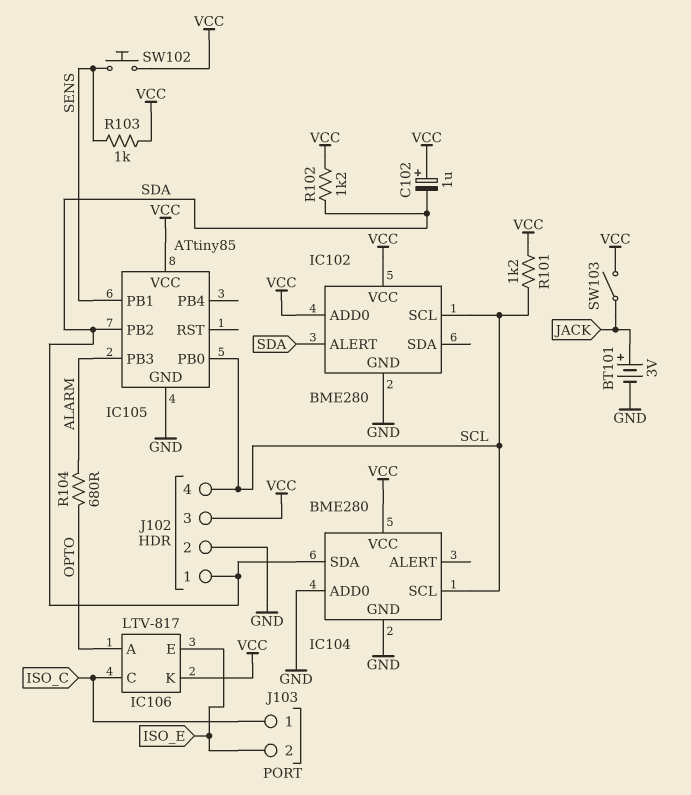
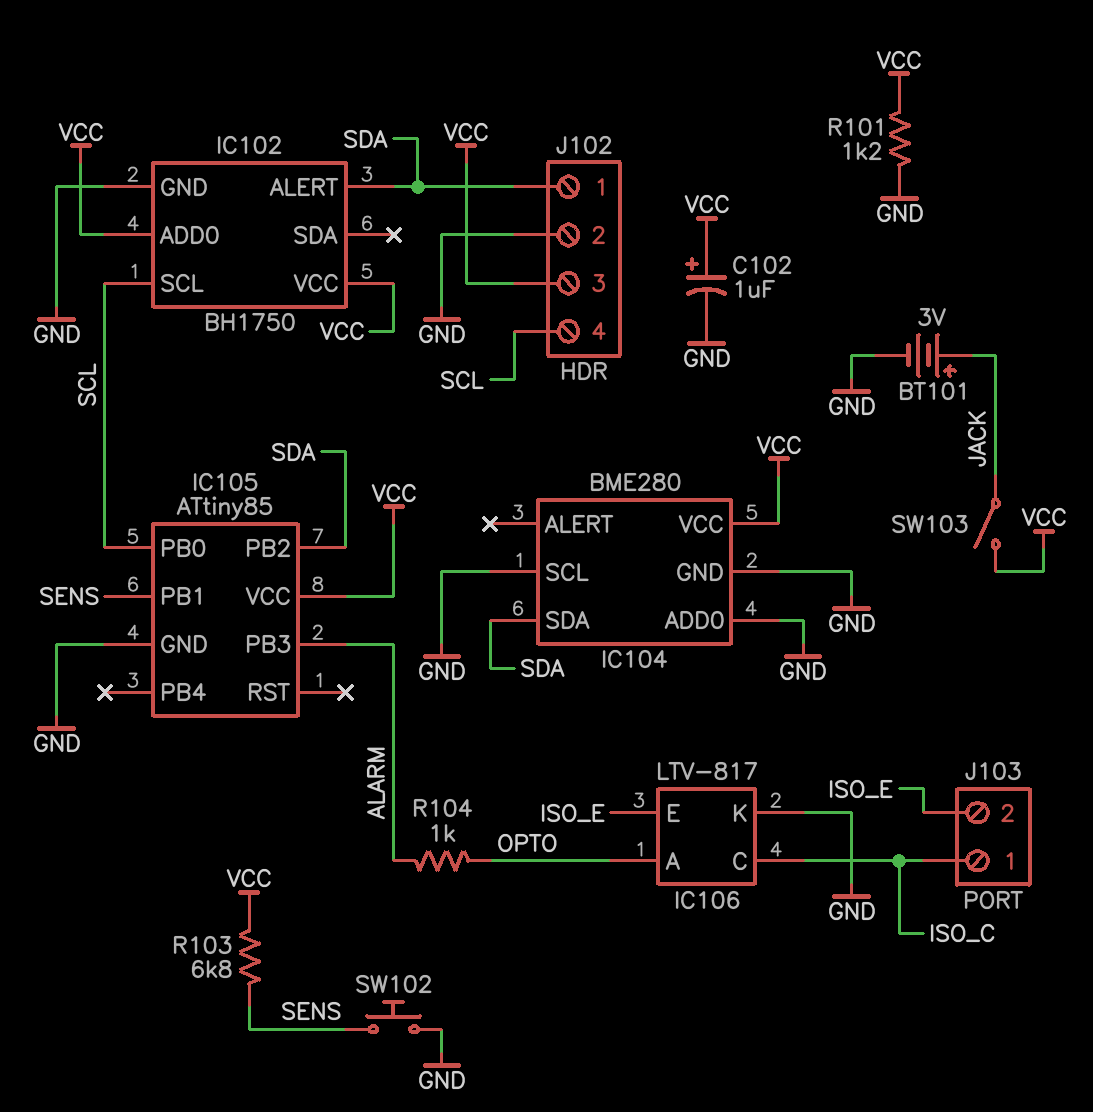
C102: 1uF (plus VCC, minus SDA) -> 1uF (plus VCC, minus GND)
IC102: BME280 -> BH1750
IC104 pin SCL: SCL -> GND
IC106 pin K: VCC -> GND
R101: 1.2k (SCL, VCC) -> 1.2k (GND, VCC)
R102: 1.2k (SDA, VCC) -> none
R103: 1k (SENS, VCC) -> 6.8k (SENS, VCC)
R104: 680 (ALARM, OPTO) -> 1k (ALARM, OPTO)
SW102: button (SENS, VCC) -> button (GND, SENS)

